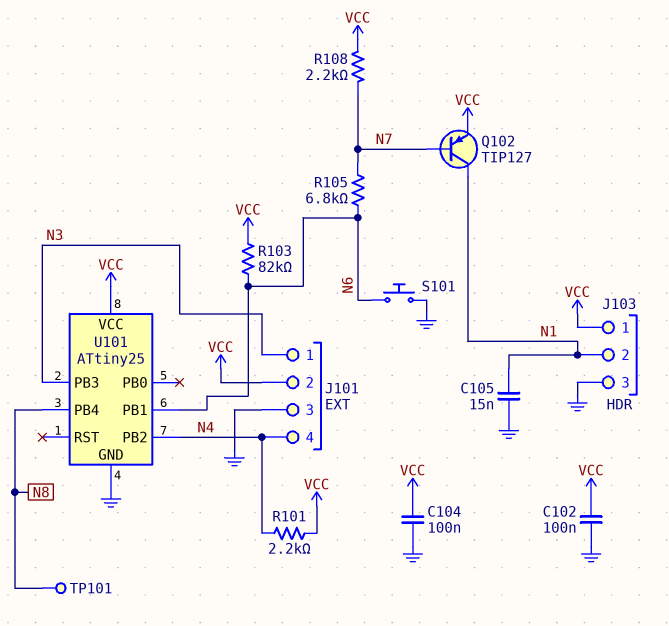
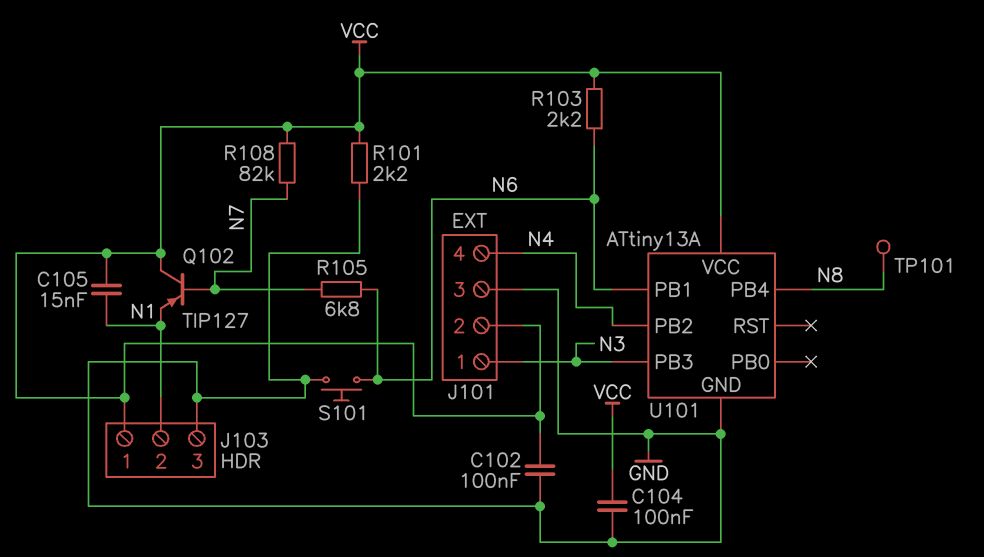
C105: 15nF (GND, N1) -> 15nF (N1, VCC)
Q102: PNP TIP127 (B N7, C N1, E VCC) -> PNP TIP127 (B N7, C VCC, E N1)
R101: 2.2k (N4, VCC) -> 2.2k (GND, VCC)
R103: 82k (N6, VCC) -> 2.2k (N6, VCC)
R108: 2.2k (N7, VCC) -> 82k (N7, VCC)
U101: ATtiny25 -> ATtiny13A

